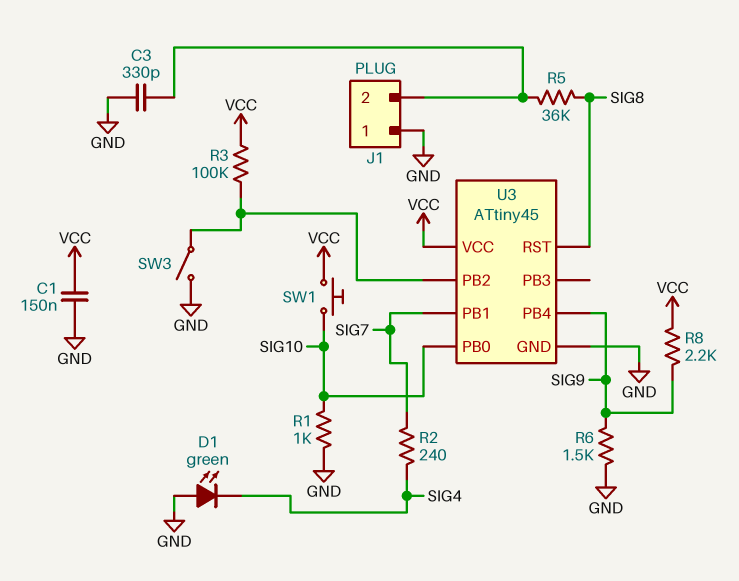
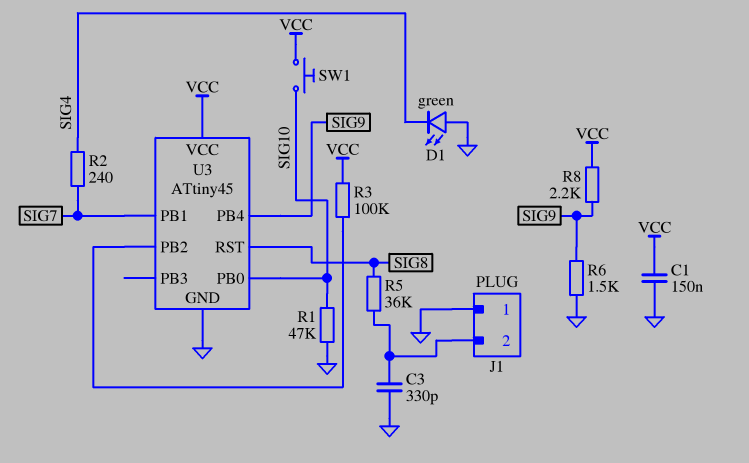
R1: 1k (GND, SIG10) -> 47k (GND, SIG10)
SW3: switch (GND, U3/PB2) -> none

